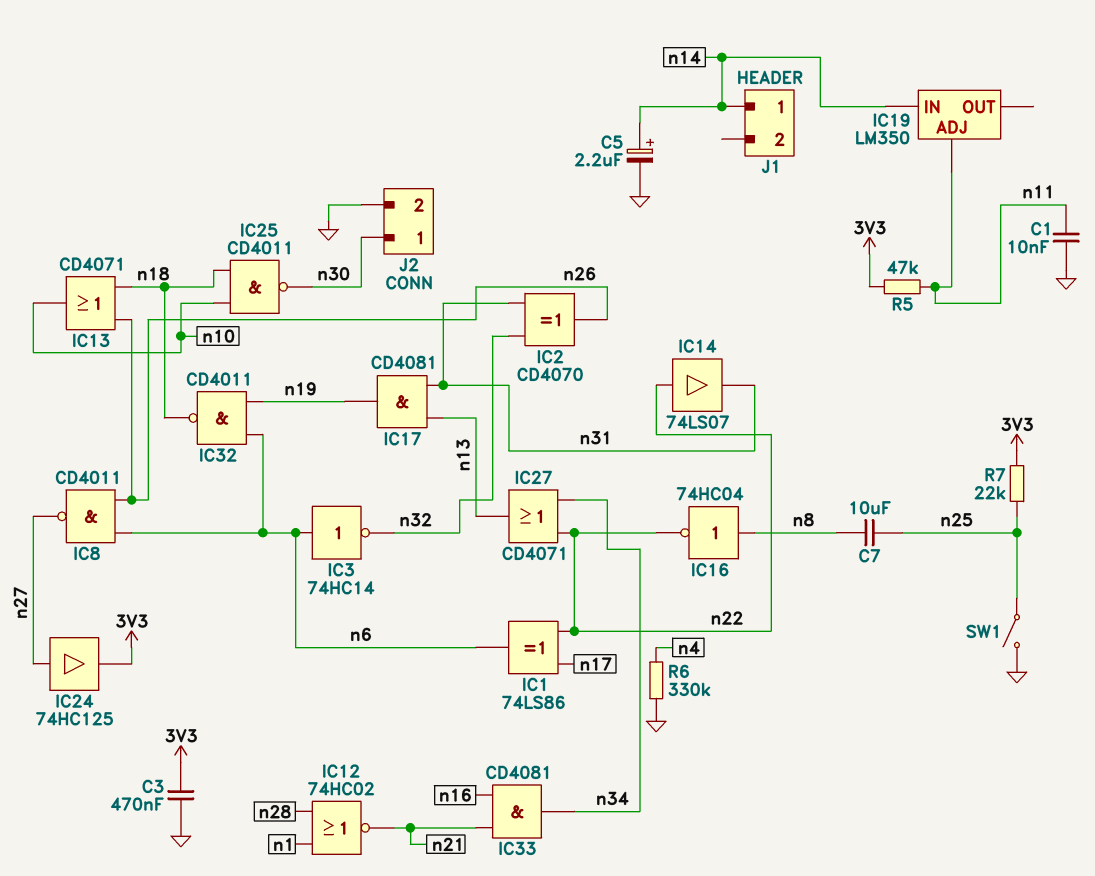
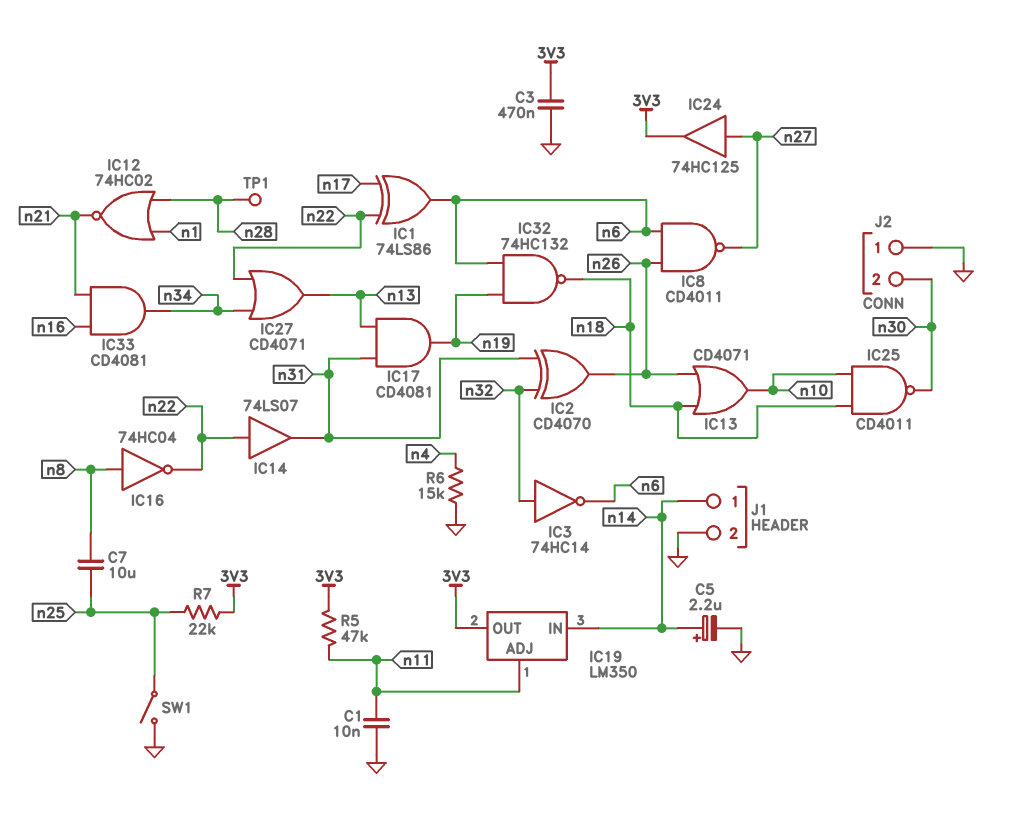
IC3: NOT 74HC14 (in n6, out n32) -> NOT 74HC14 (in n32, out n6)
IC19 pin OUT: none -> 3V3
IC32: NAND CD4011 (in n6, in n19, out n18) -> NAND 74HC132 (in n6, in n19, out n18)
J1 pin 2: none -> GND
J2 pin 1: n30 -> GND
J2 pin 2: GND -> n30
R6: 330k (GND, n4) -> 15k (GND, n4)
TP1: none -> test point (n28)

